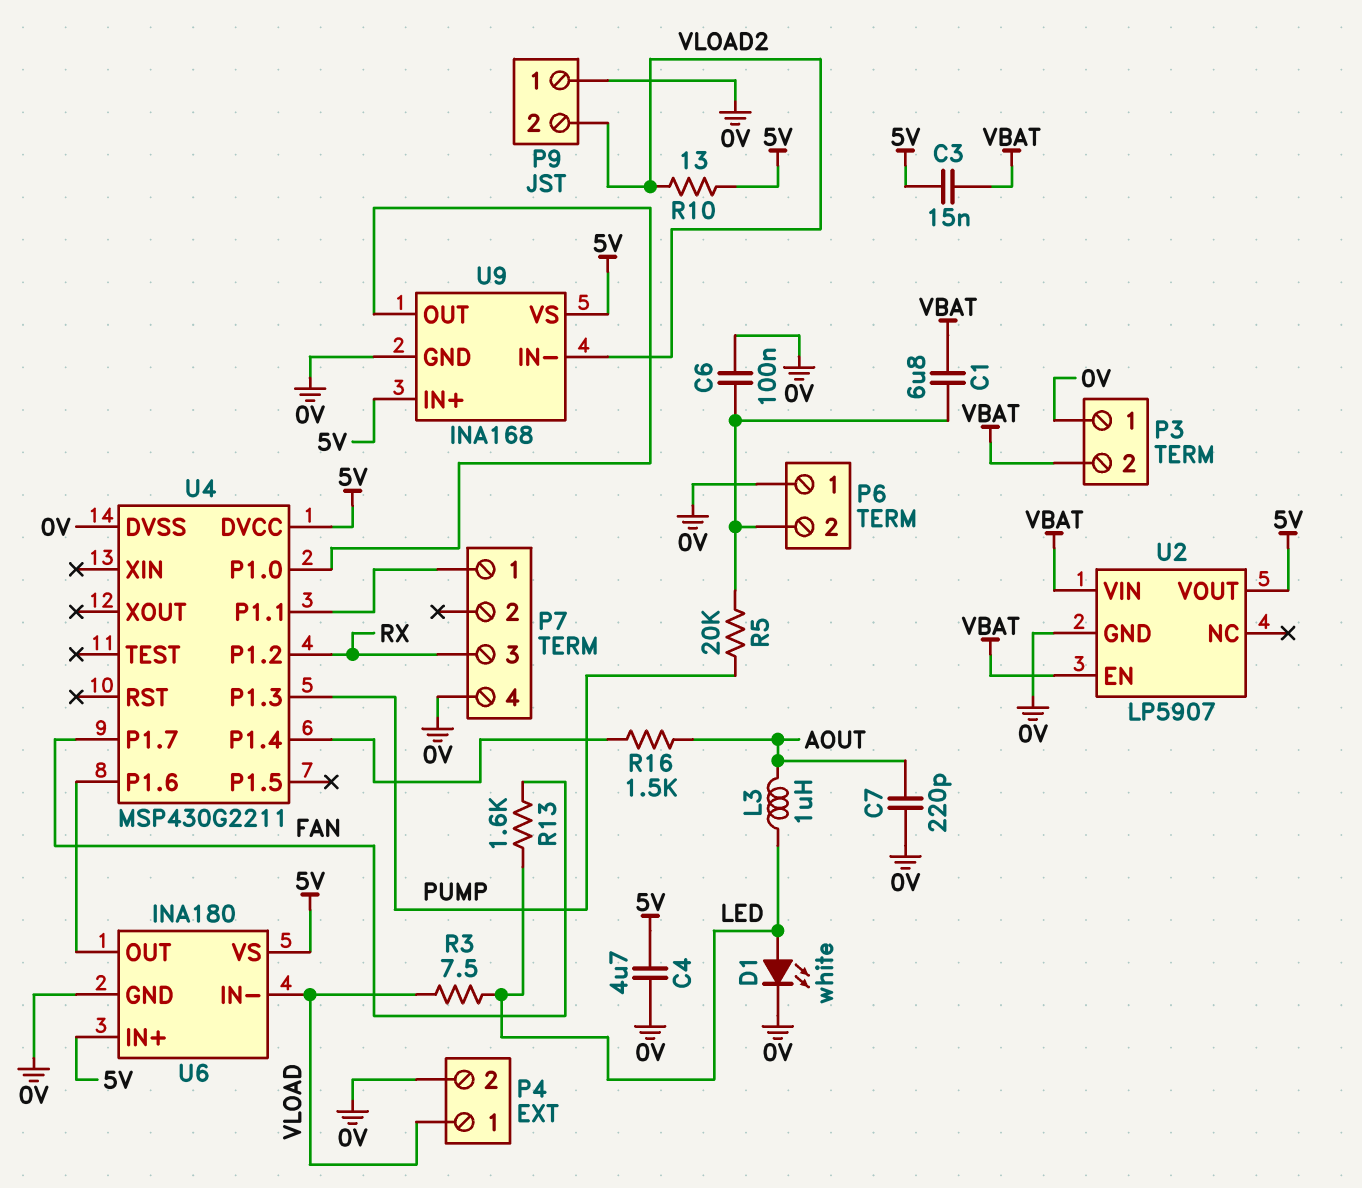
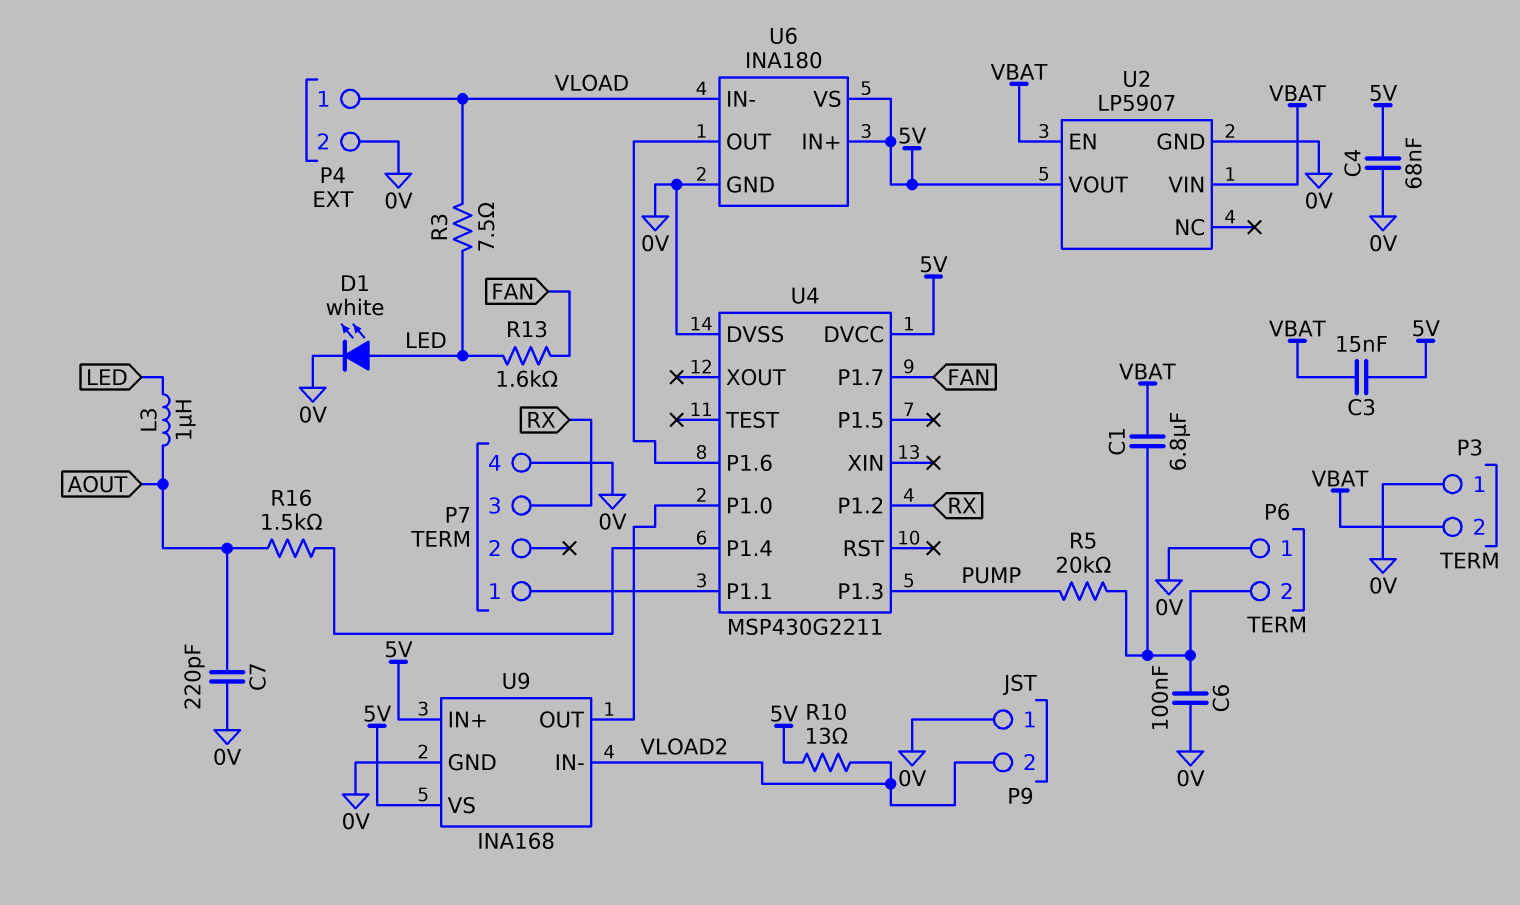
C4: 4.7uF (0V, 5V) -> 68nF (0V, 5V)

